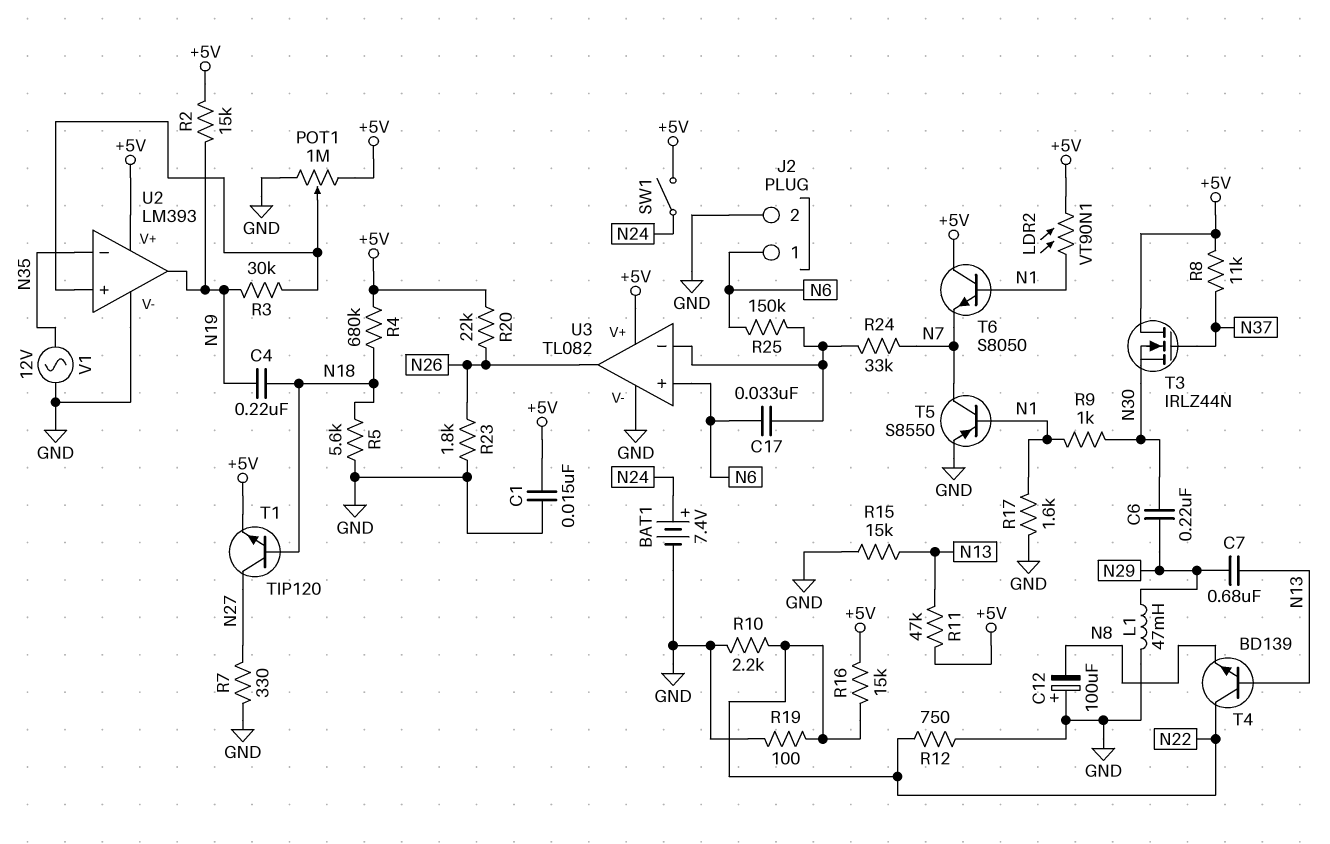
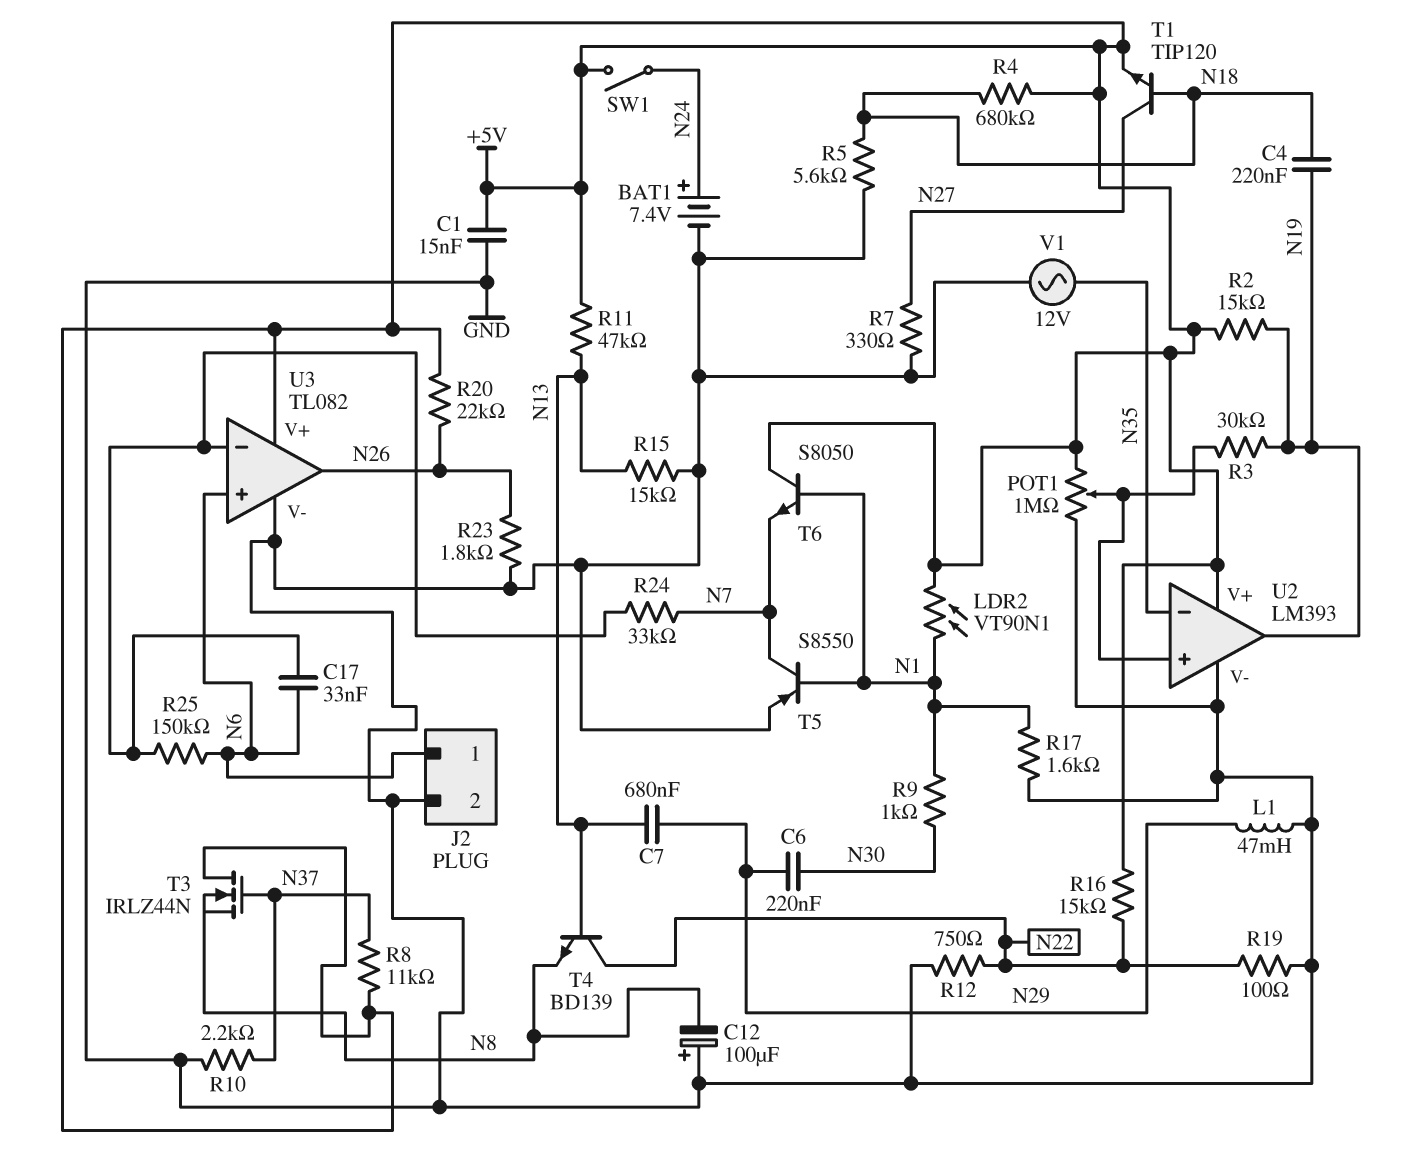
R10: 2.2k (GND, N22) -> 2.2k (GND, N37)
T3: NMOS IRLZ44N (G N37, D +5V, S N30) -> NMOS IRLZ44N (G N37, D +5V, S N8)

